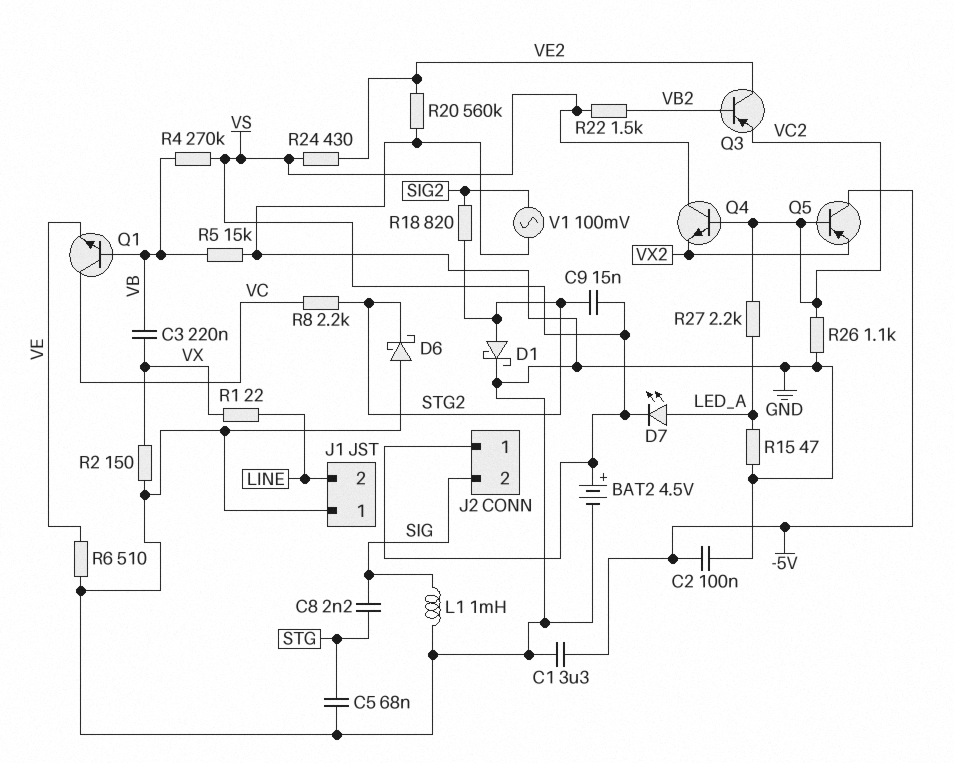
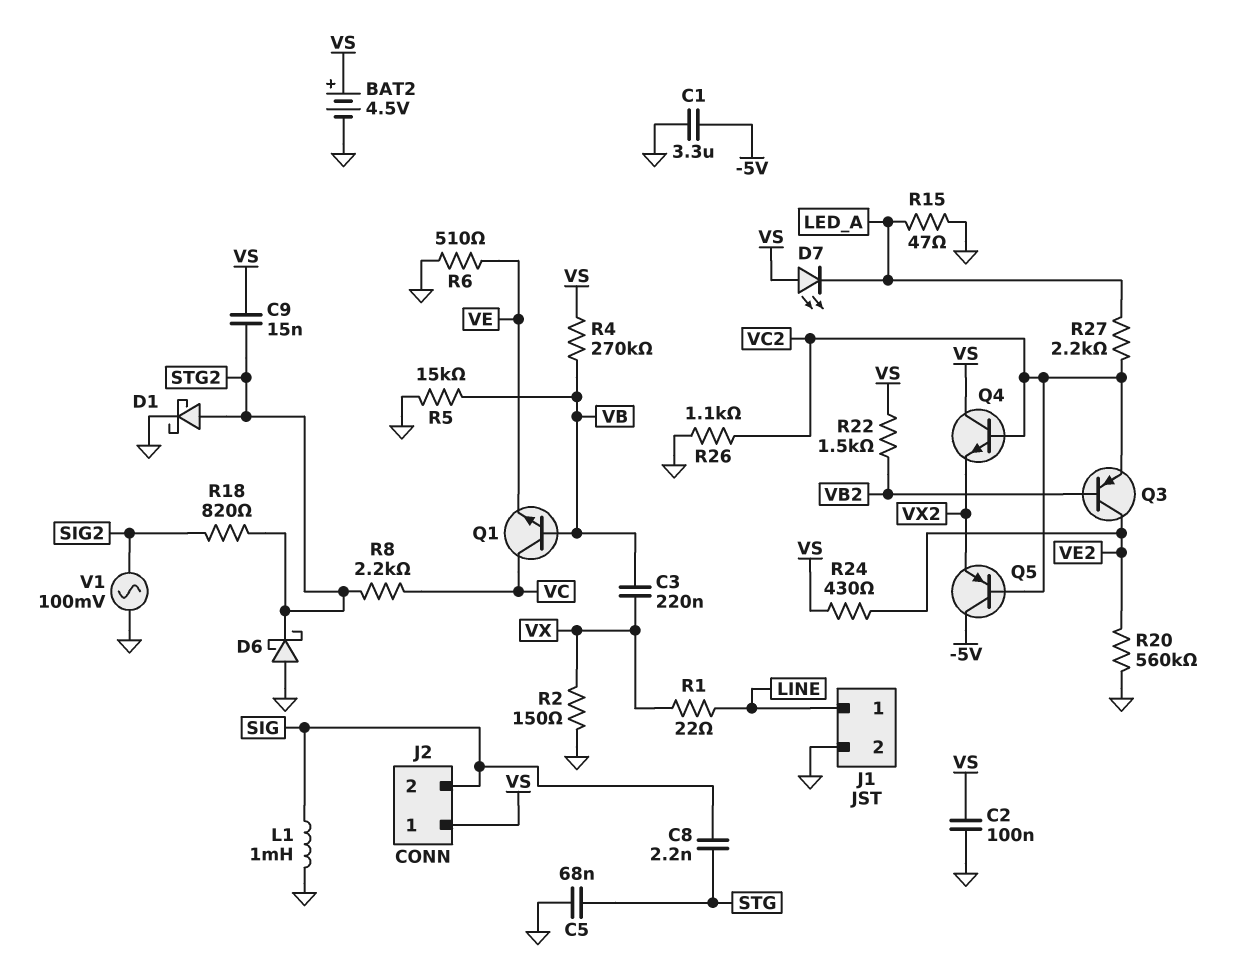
C2: 100nF (-5V, GND) -> 100nF (GND, VS)
D7: LED (A LED_A, K VS) -> LED (A VS, K LED_A)
J1 pin 1: GND -> LINE
J1 pin 2: LINE -> GND

